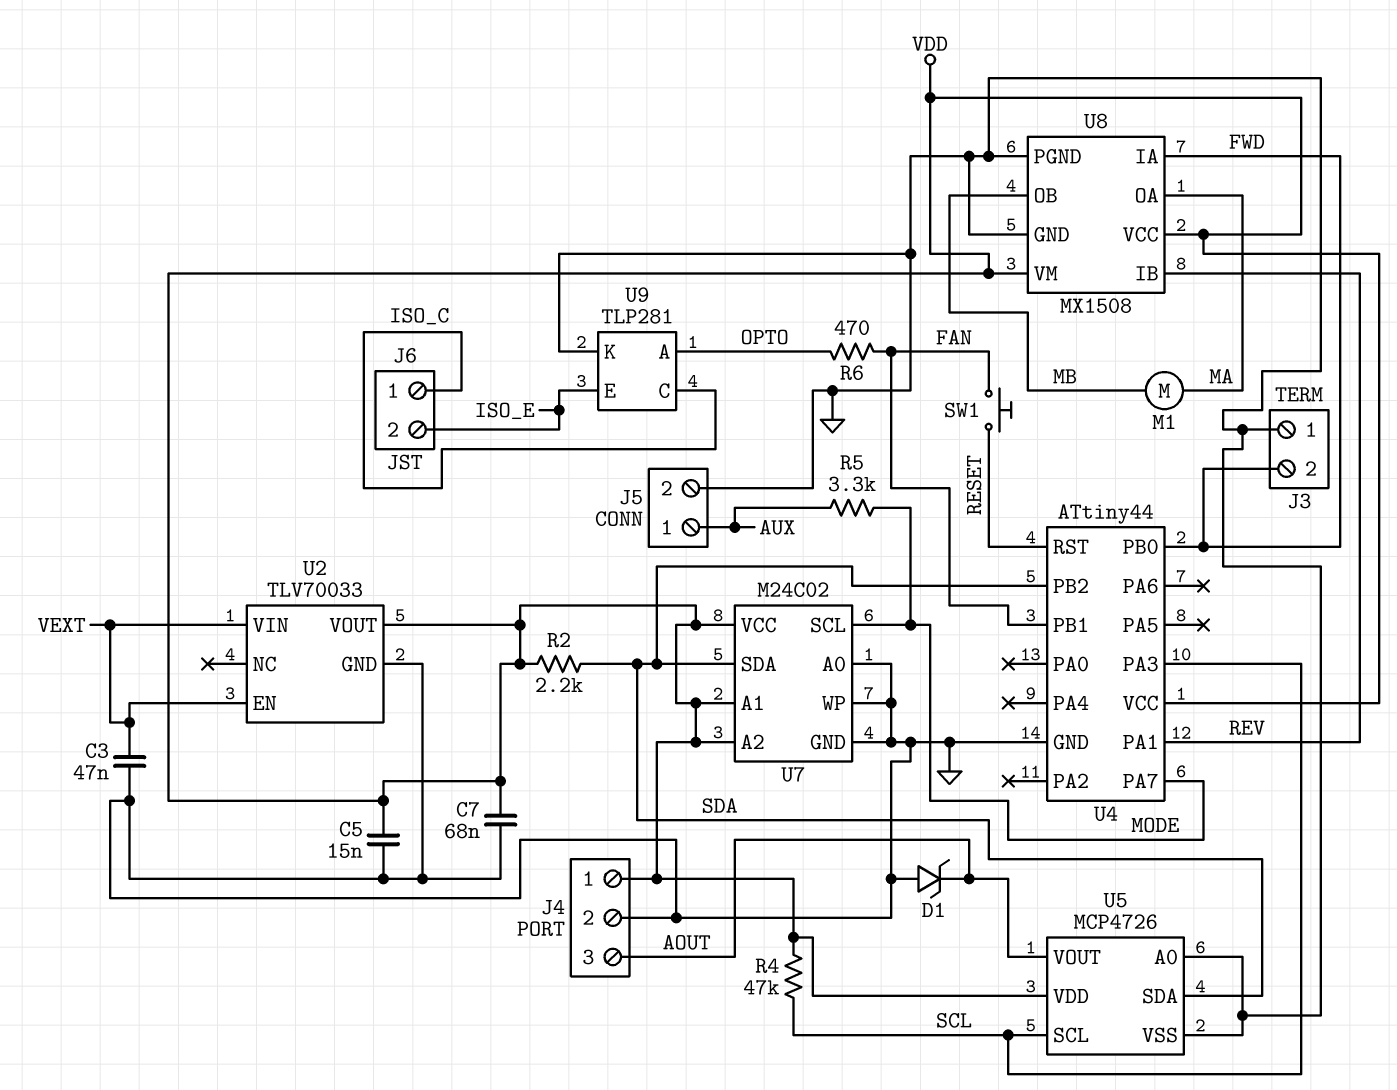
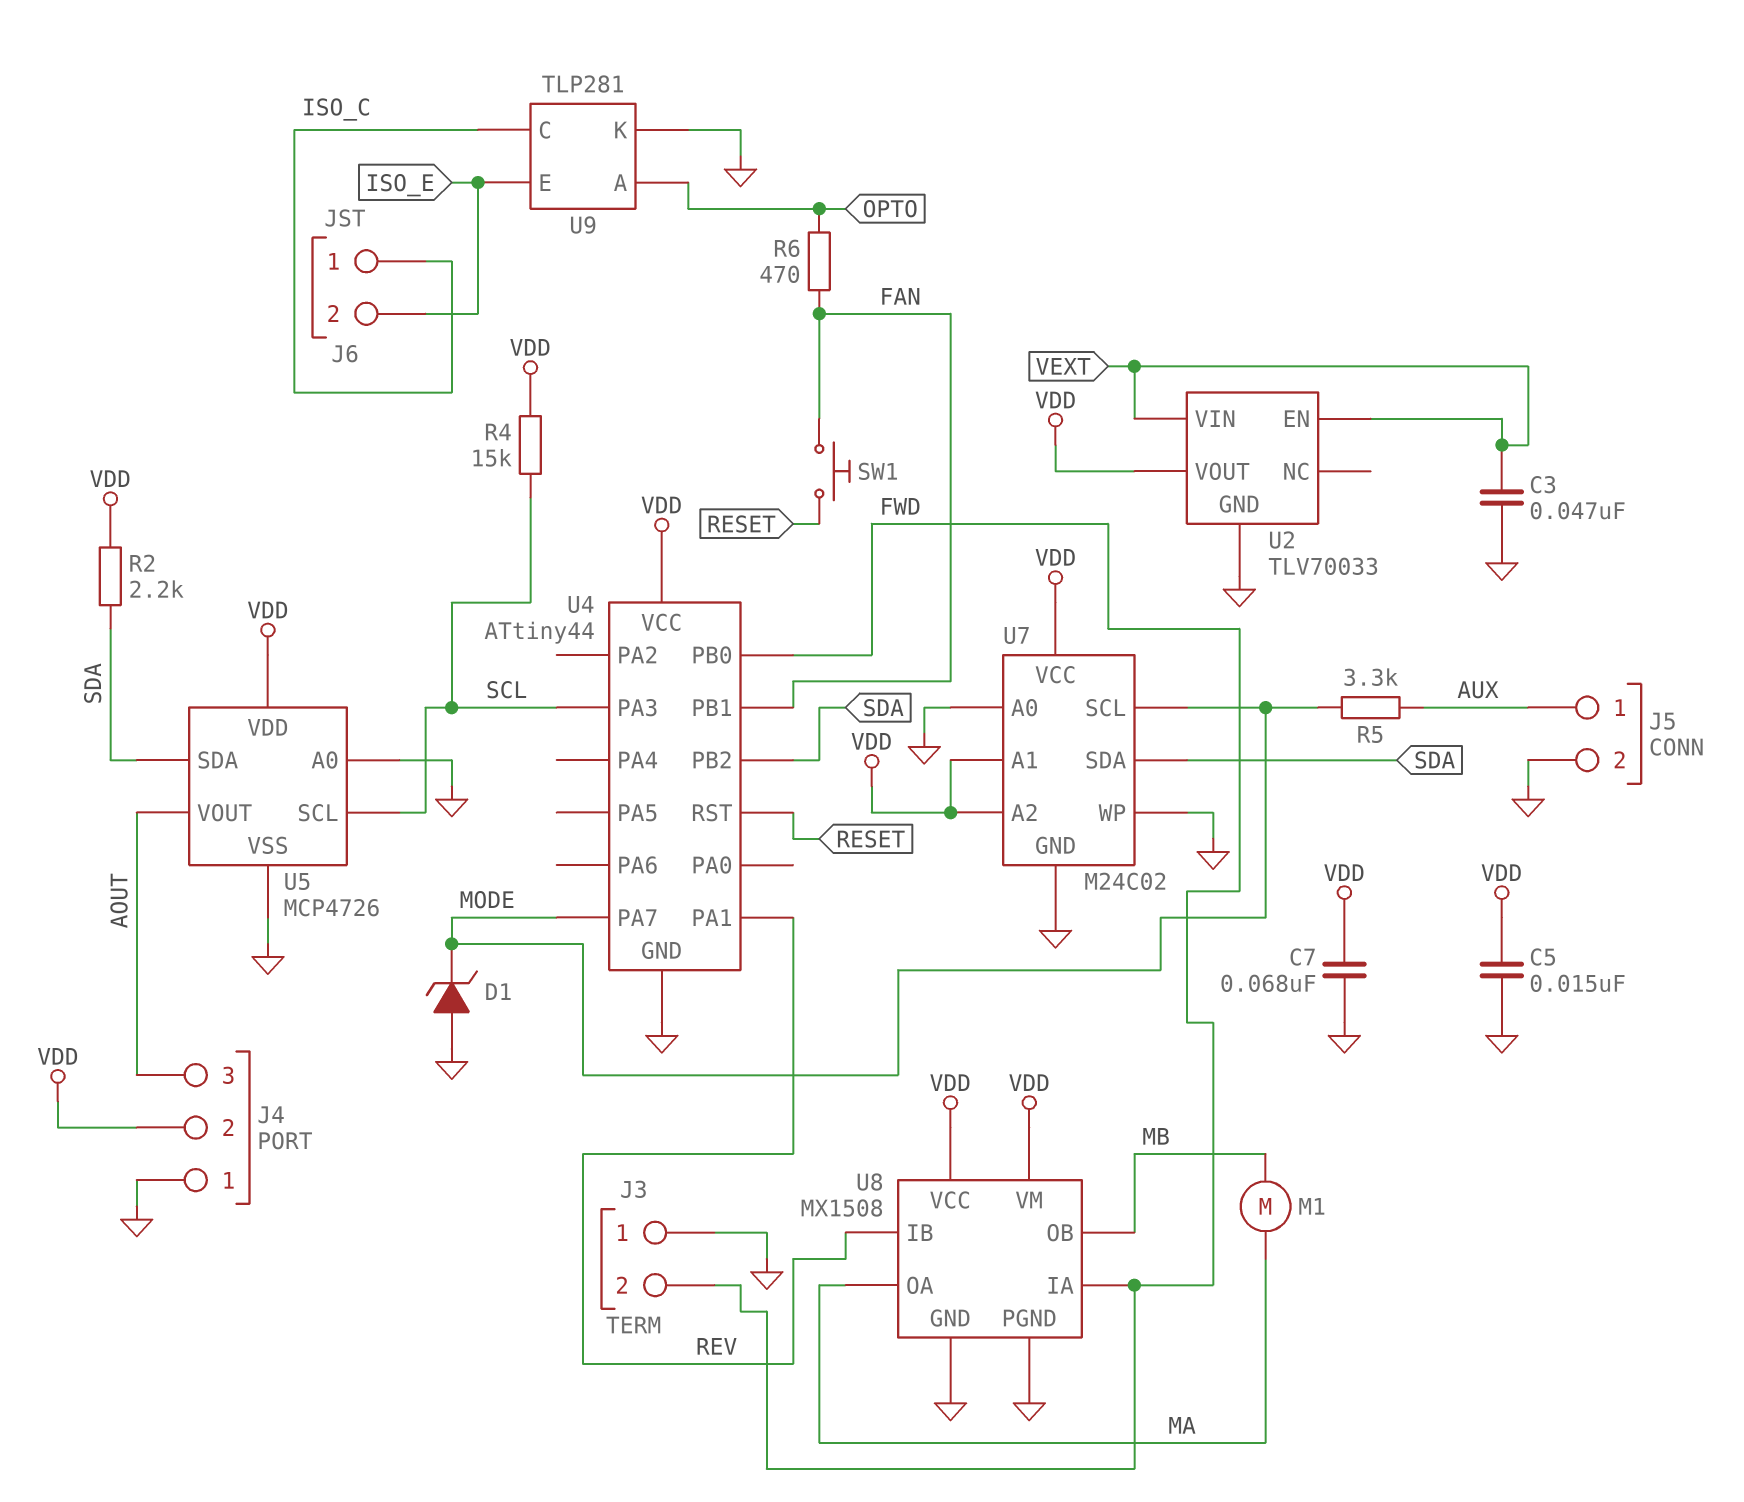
D1: zener (A GND, K AOUT) -> zener (A GND, K MODE)
J4 pin 1: VDD -> GND
J4 pin 2: GND -> VDD
R4: 47k (SCL, VDD) -> 15k (SCL, VDD)

